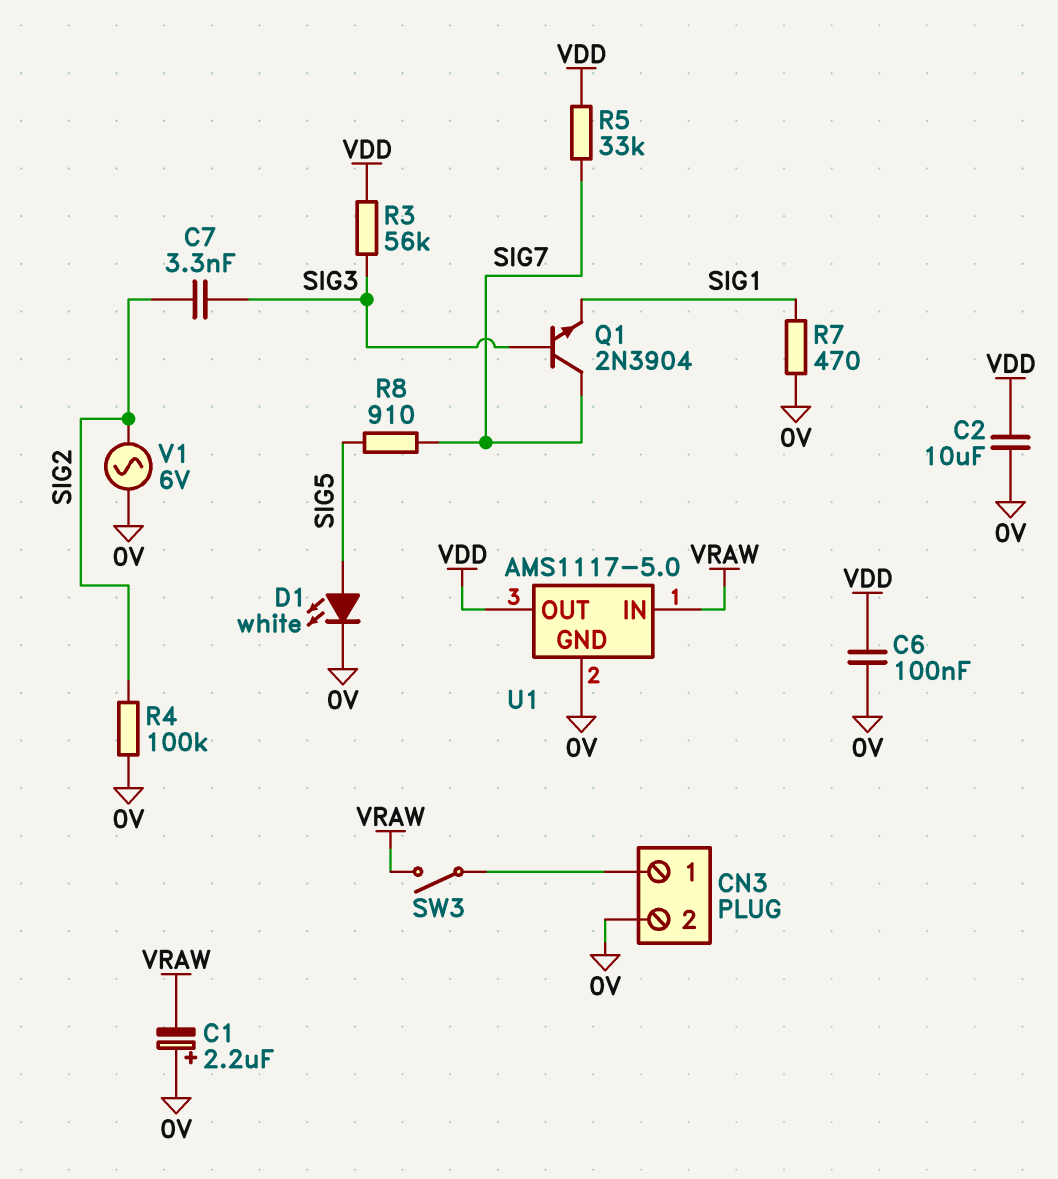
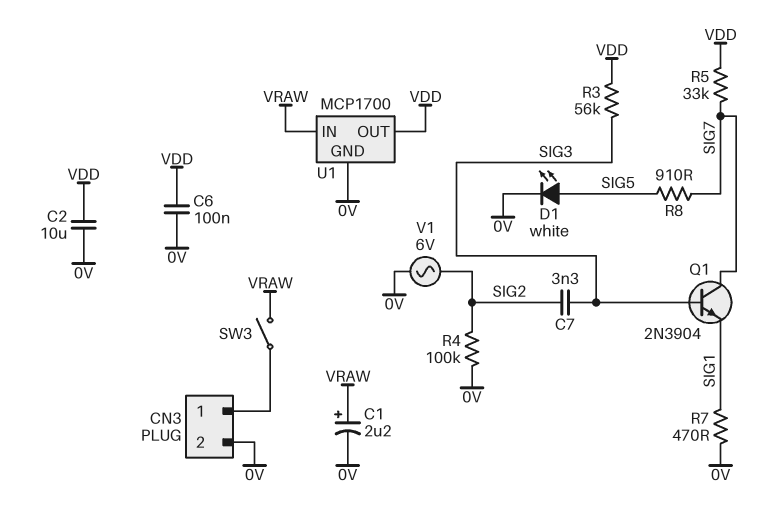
C1: 2.2uF (plus 0V, minus VRAW) -> 2.2uF (plus VRAW, minus 0V)
U1: AMS1117-5.0 -> MCP1700

